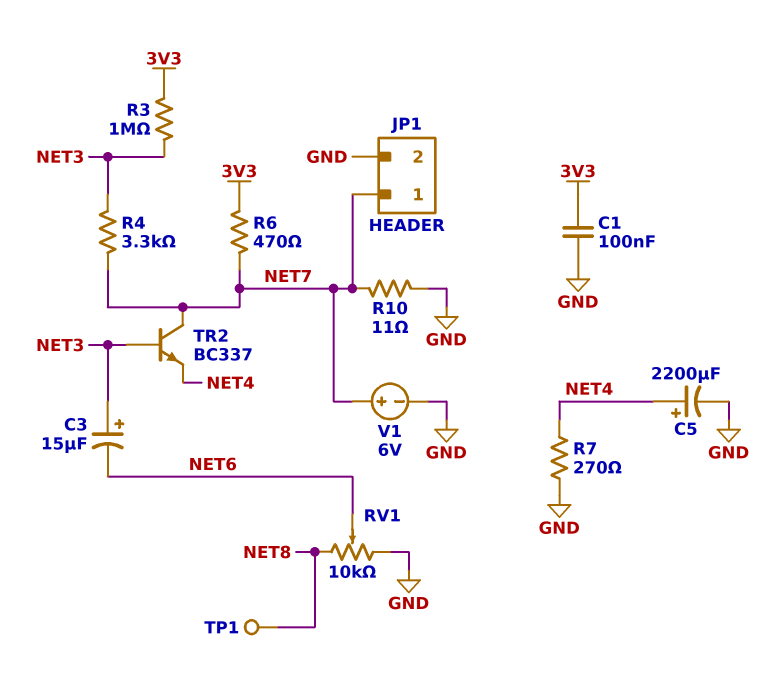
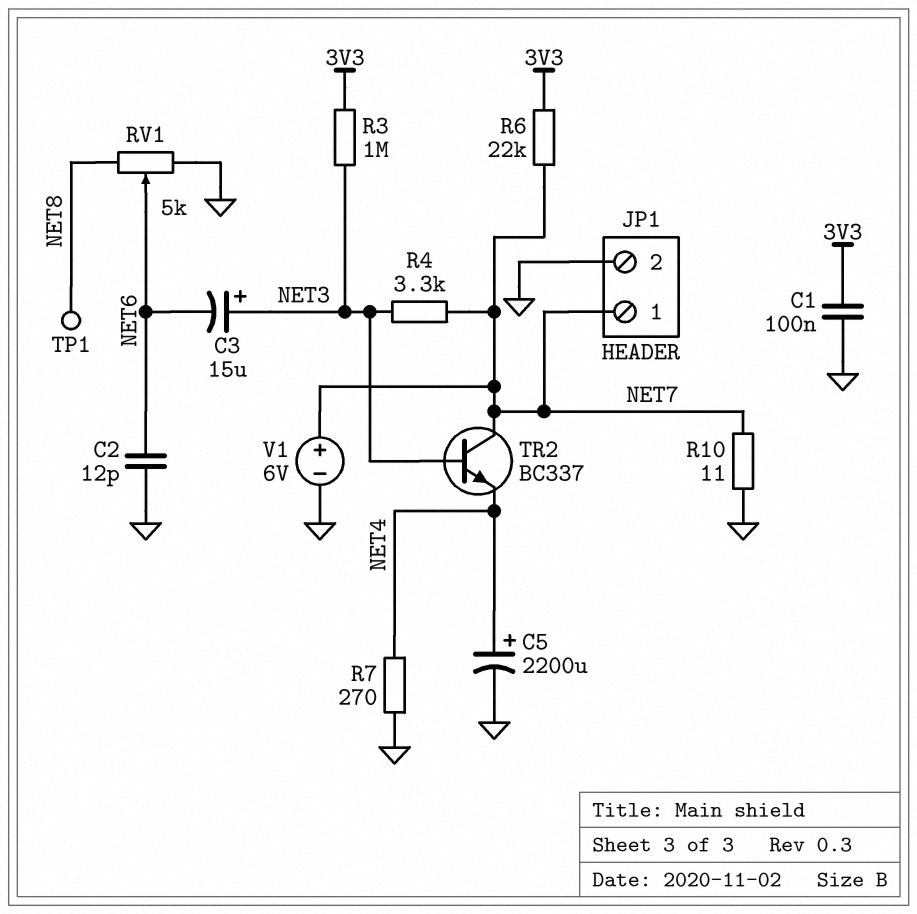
C2: none -> 12pF (GND, NET6)
R6: 470 (3V3, NET7) -> 22k (3V3, NET7)
RV1: 10k (GND, NET8, wiper NET6) -> 5k (GND, NET8, wiper NET6)

